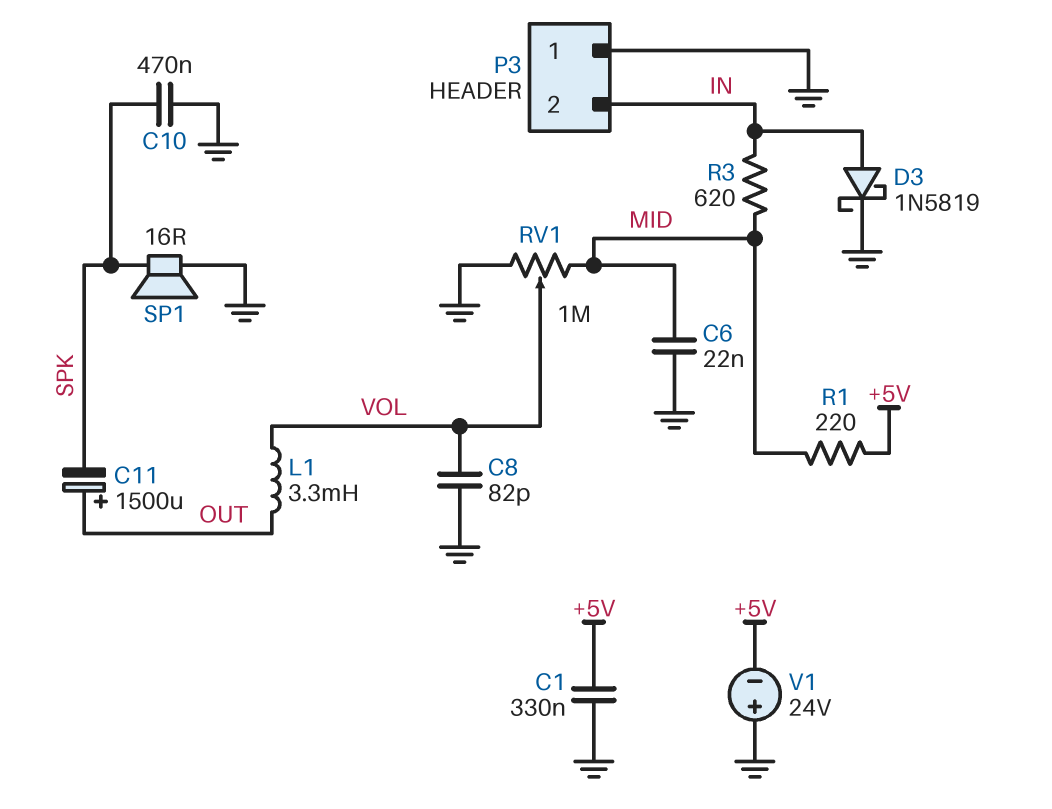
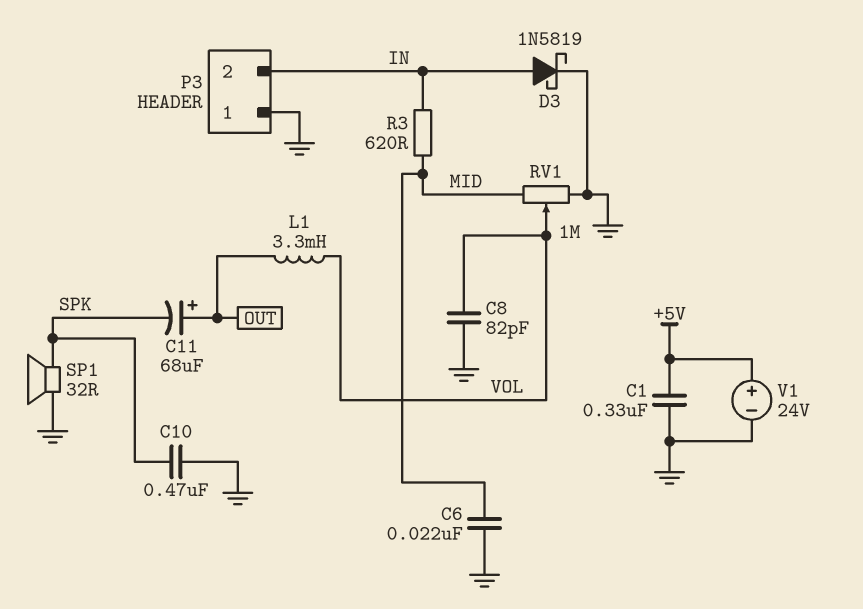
C11: 1500uF (plus OUT, minus SPK) -> 68uF (plus OUT, minus SPK)
R1: 220 (+5V, MID) -> none
SP1: speaker 16R (GND, SPK) -> speaker 32R (GND, SPK)
V1: 24V (plus GND, minus +5V) -> 24V (plus +5V, minus GND)

